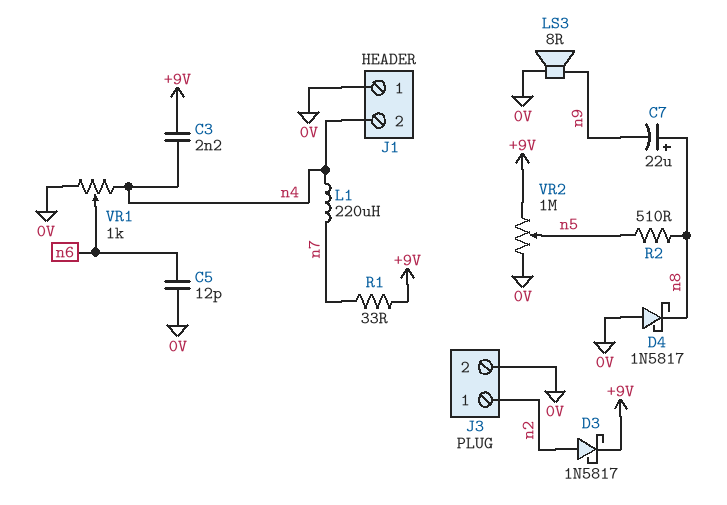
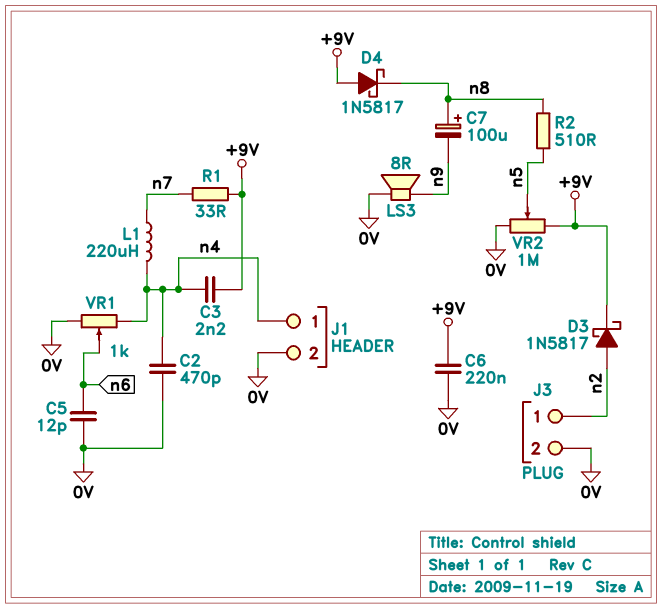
C2: none -> 470pF (0V, n4)
C6: none -> 220nF (+9V, 0V)
C7: 22uF (plus n8, minus n9) -> 100uF (plus n8, minus n9)
D4: schottky 1N5817 (A 0V, K n8) -> schottky 1N5817 (A +9V, K n8)
J1 pin 1: 0V -> n4
J1 pin 2: n4 -> 0V

